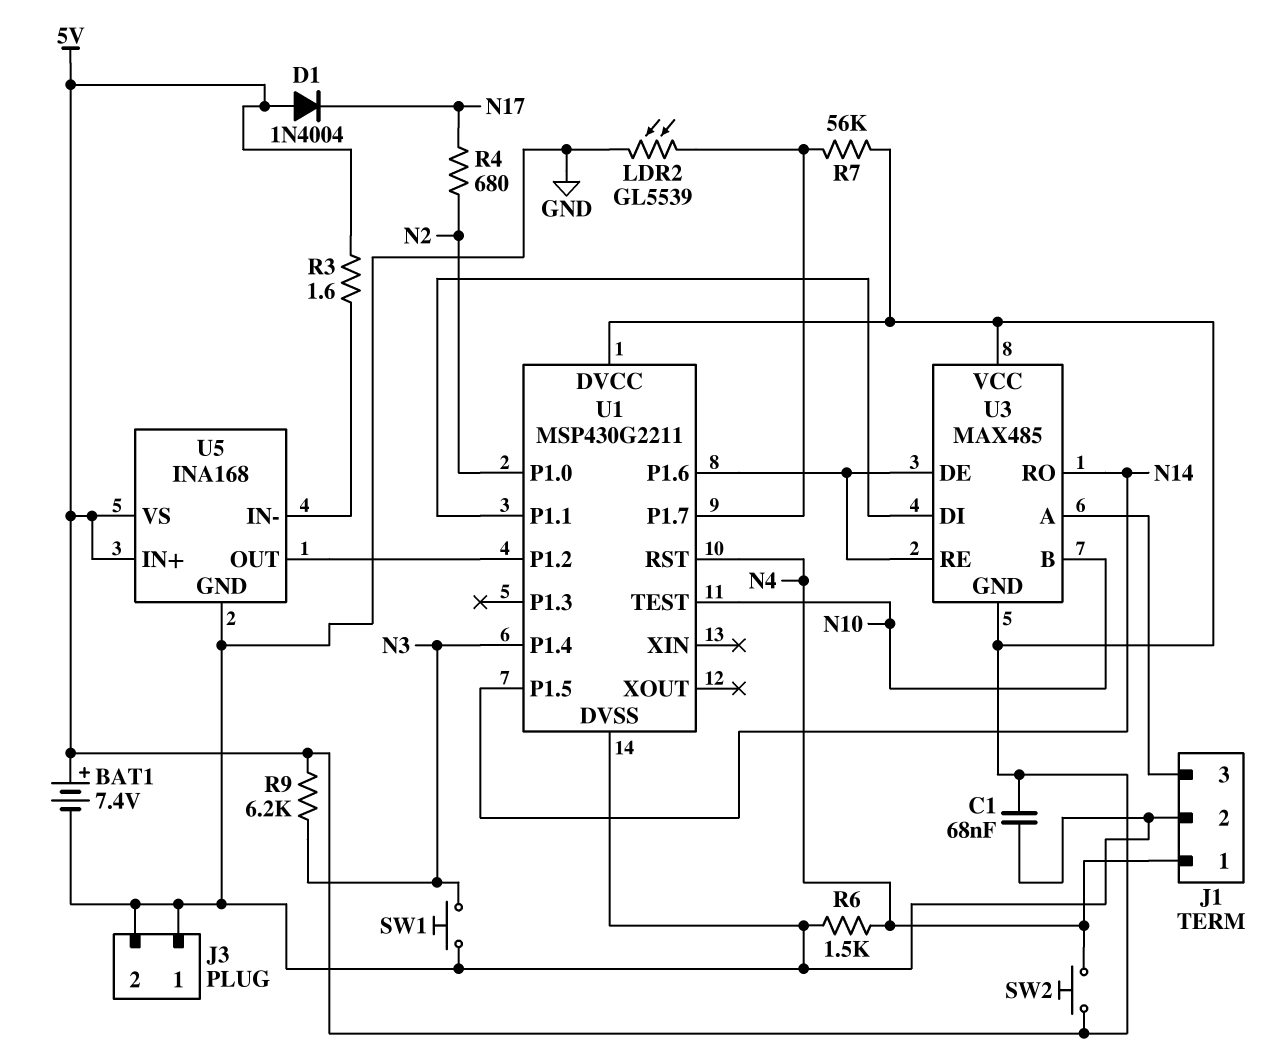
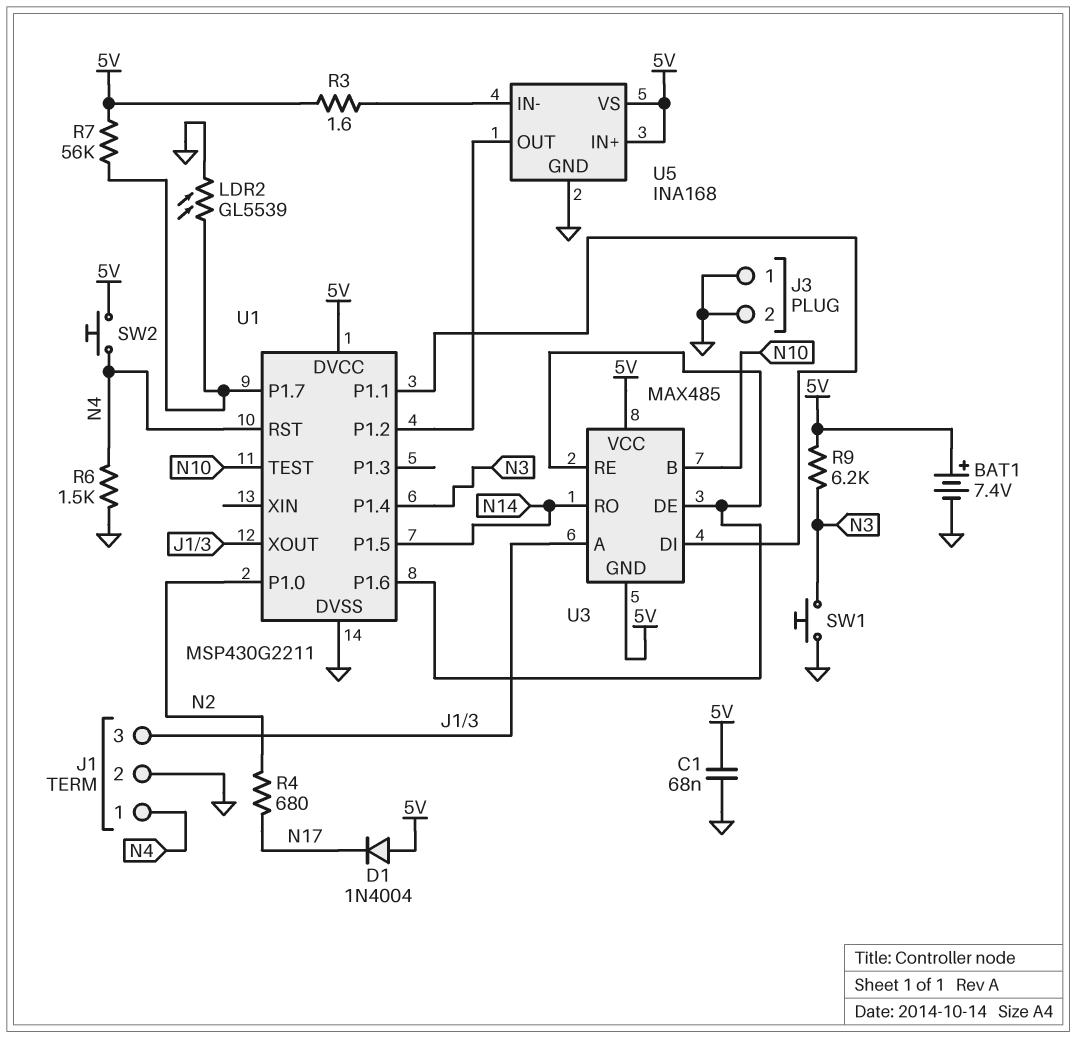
U1 pin XOUT: none -> J1/3

